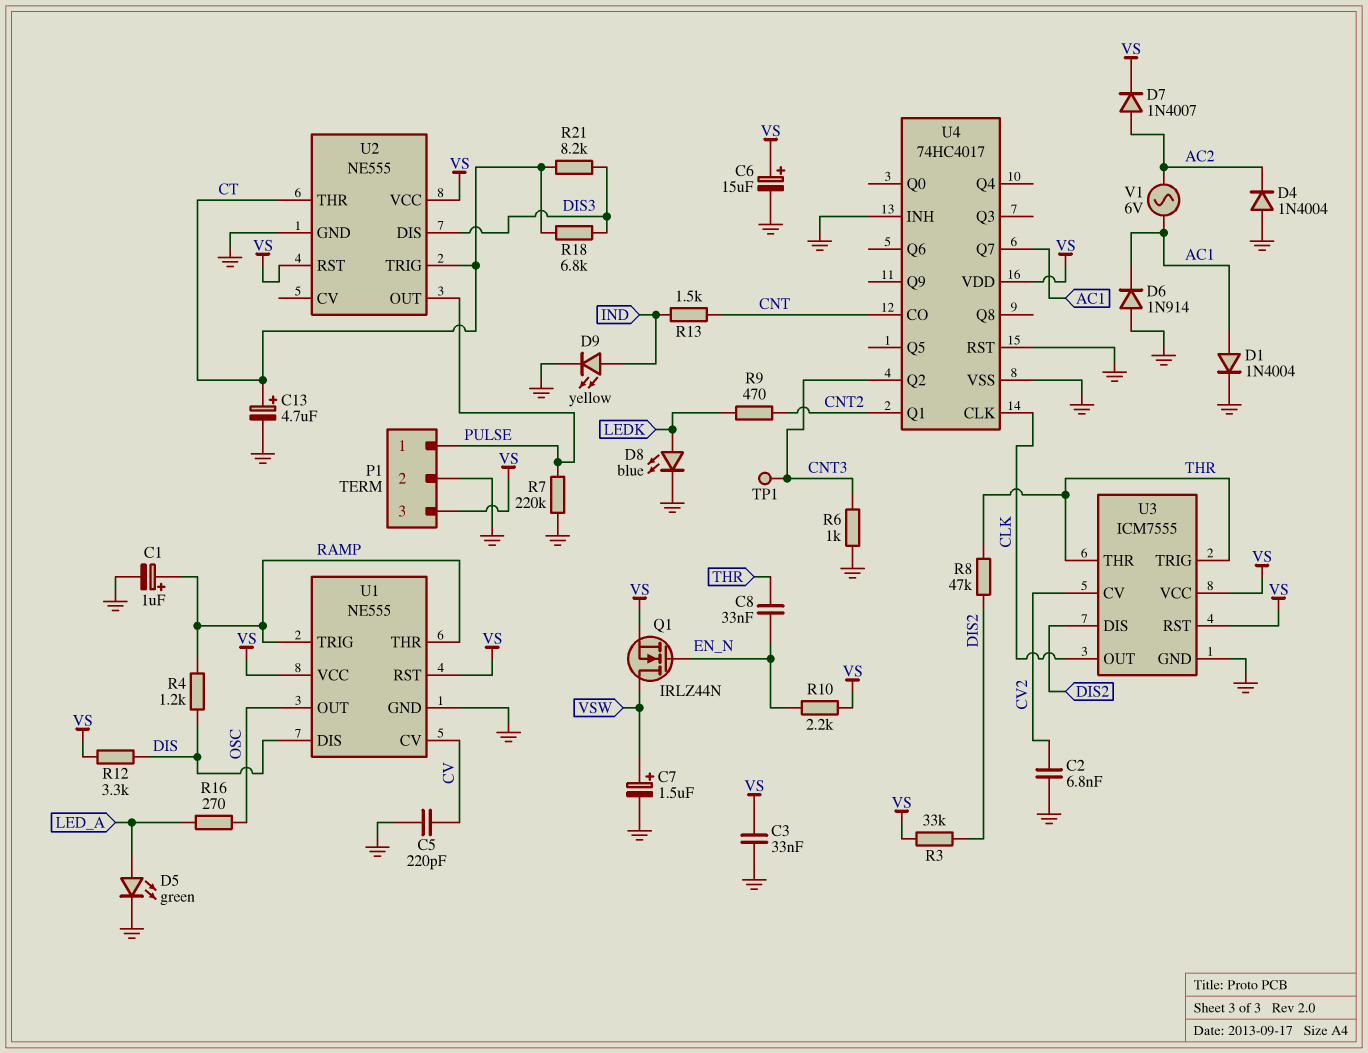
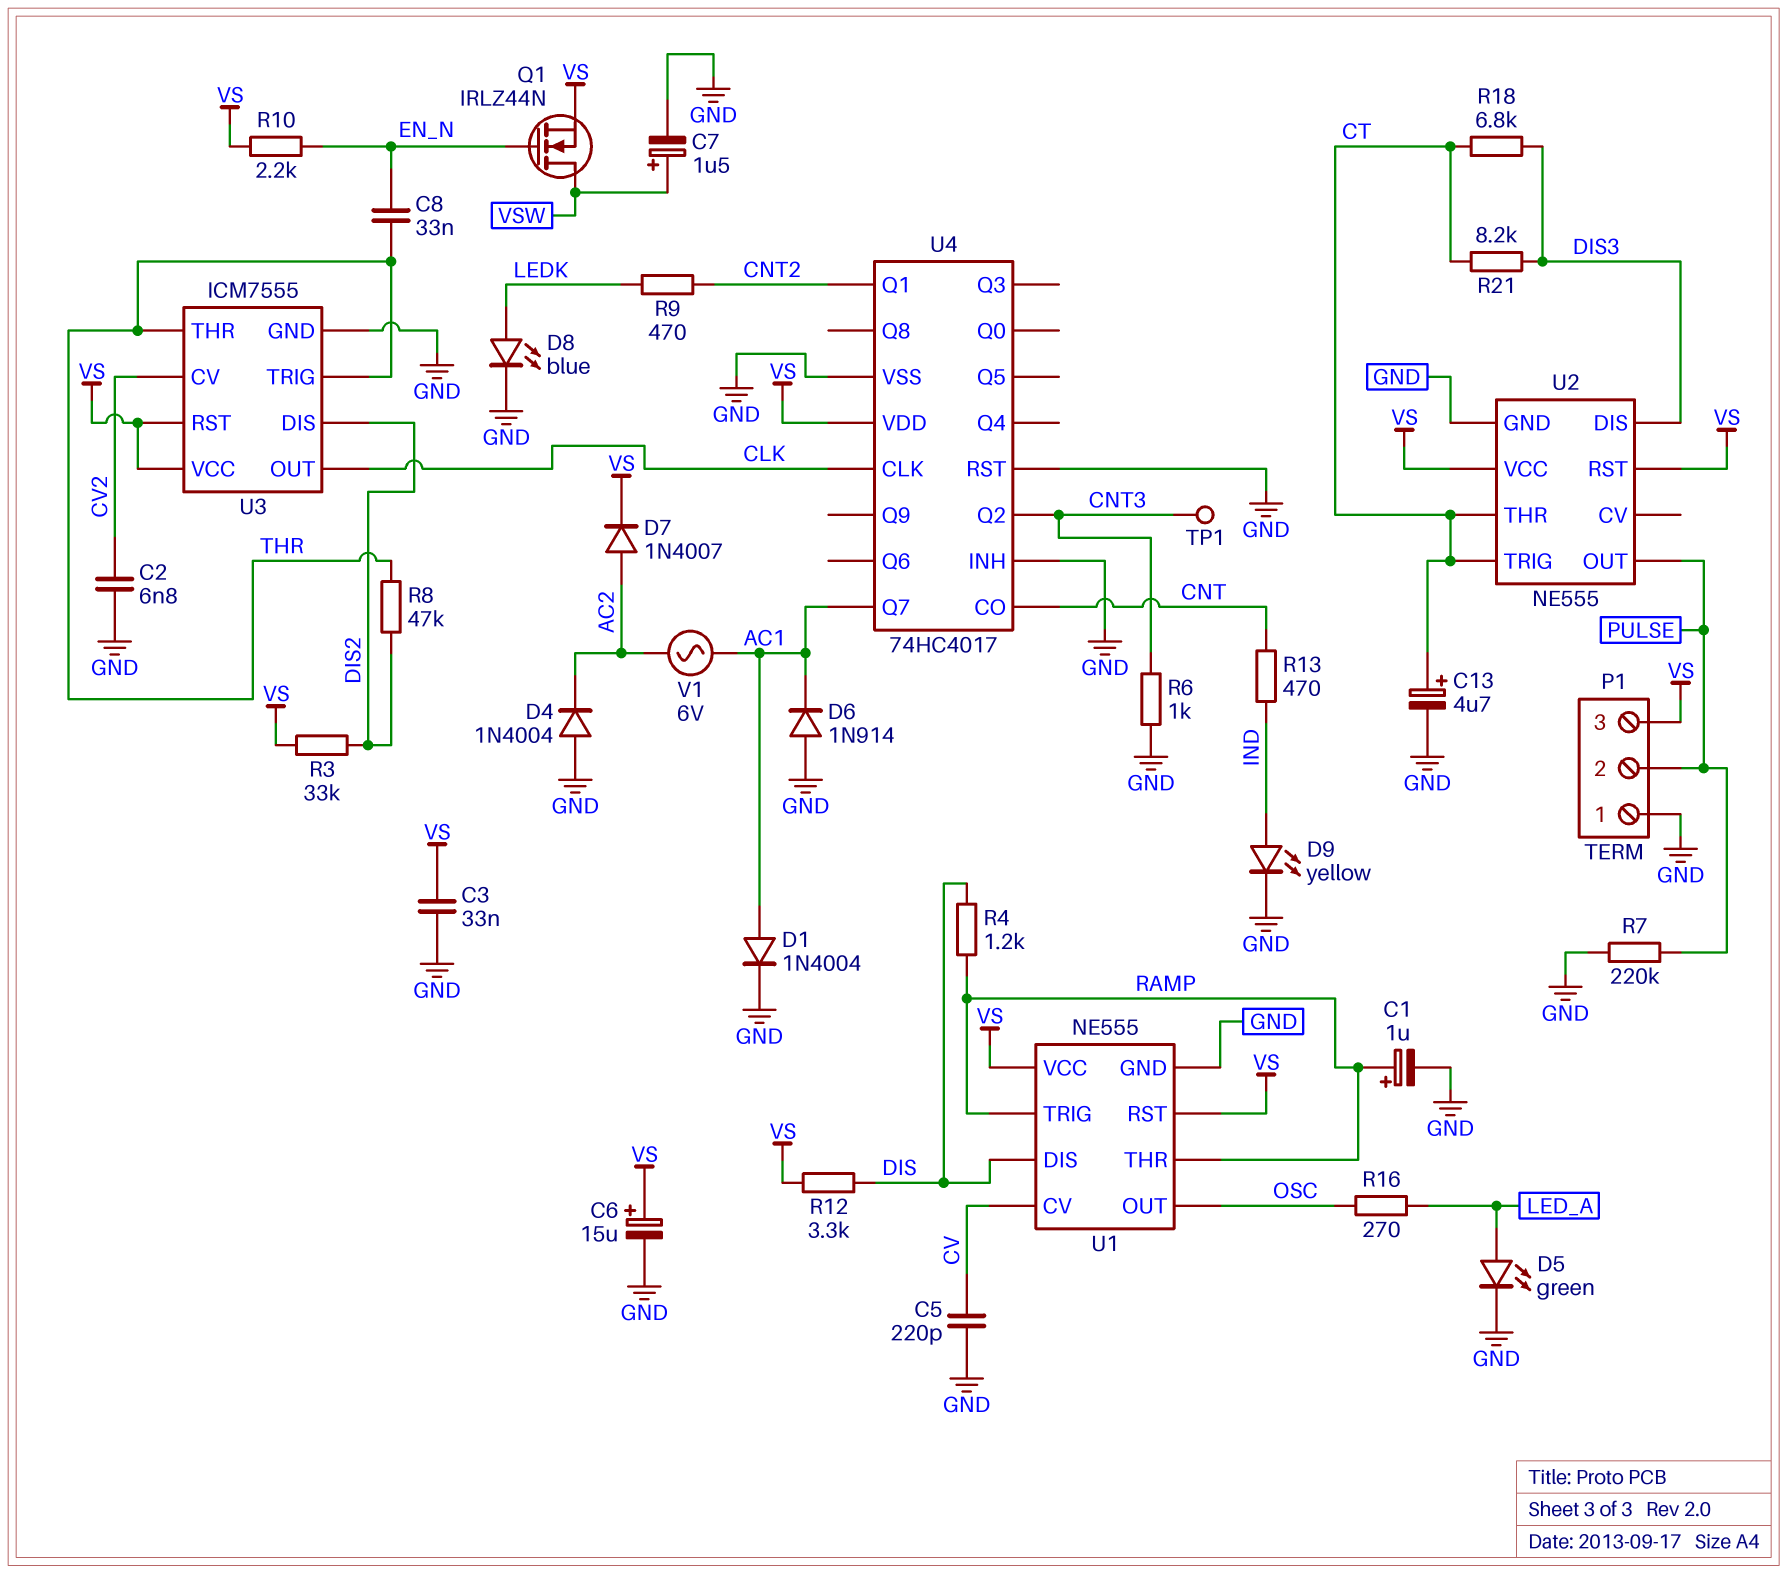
P1 pin 1: PULSE -> GND
P1 pin 2: GND -> PULSE
R13: 1.5k (CNT, IND) -> 470 (CNT, IND)

